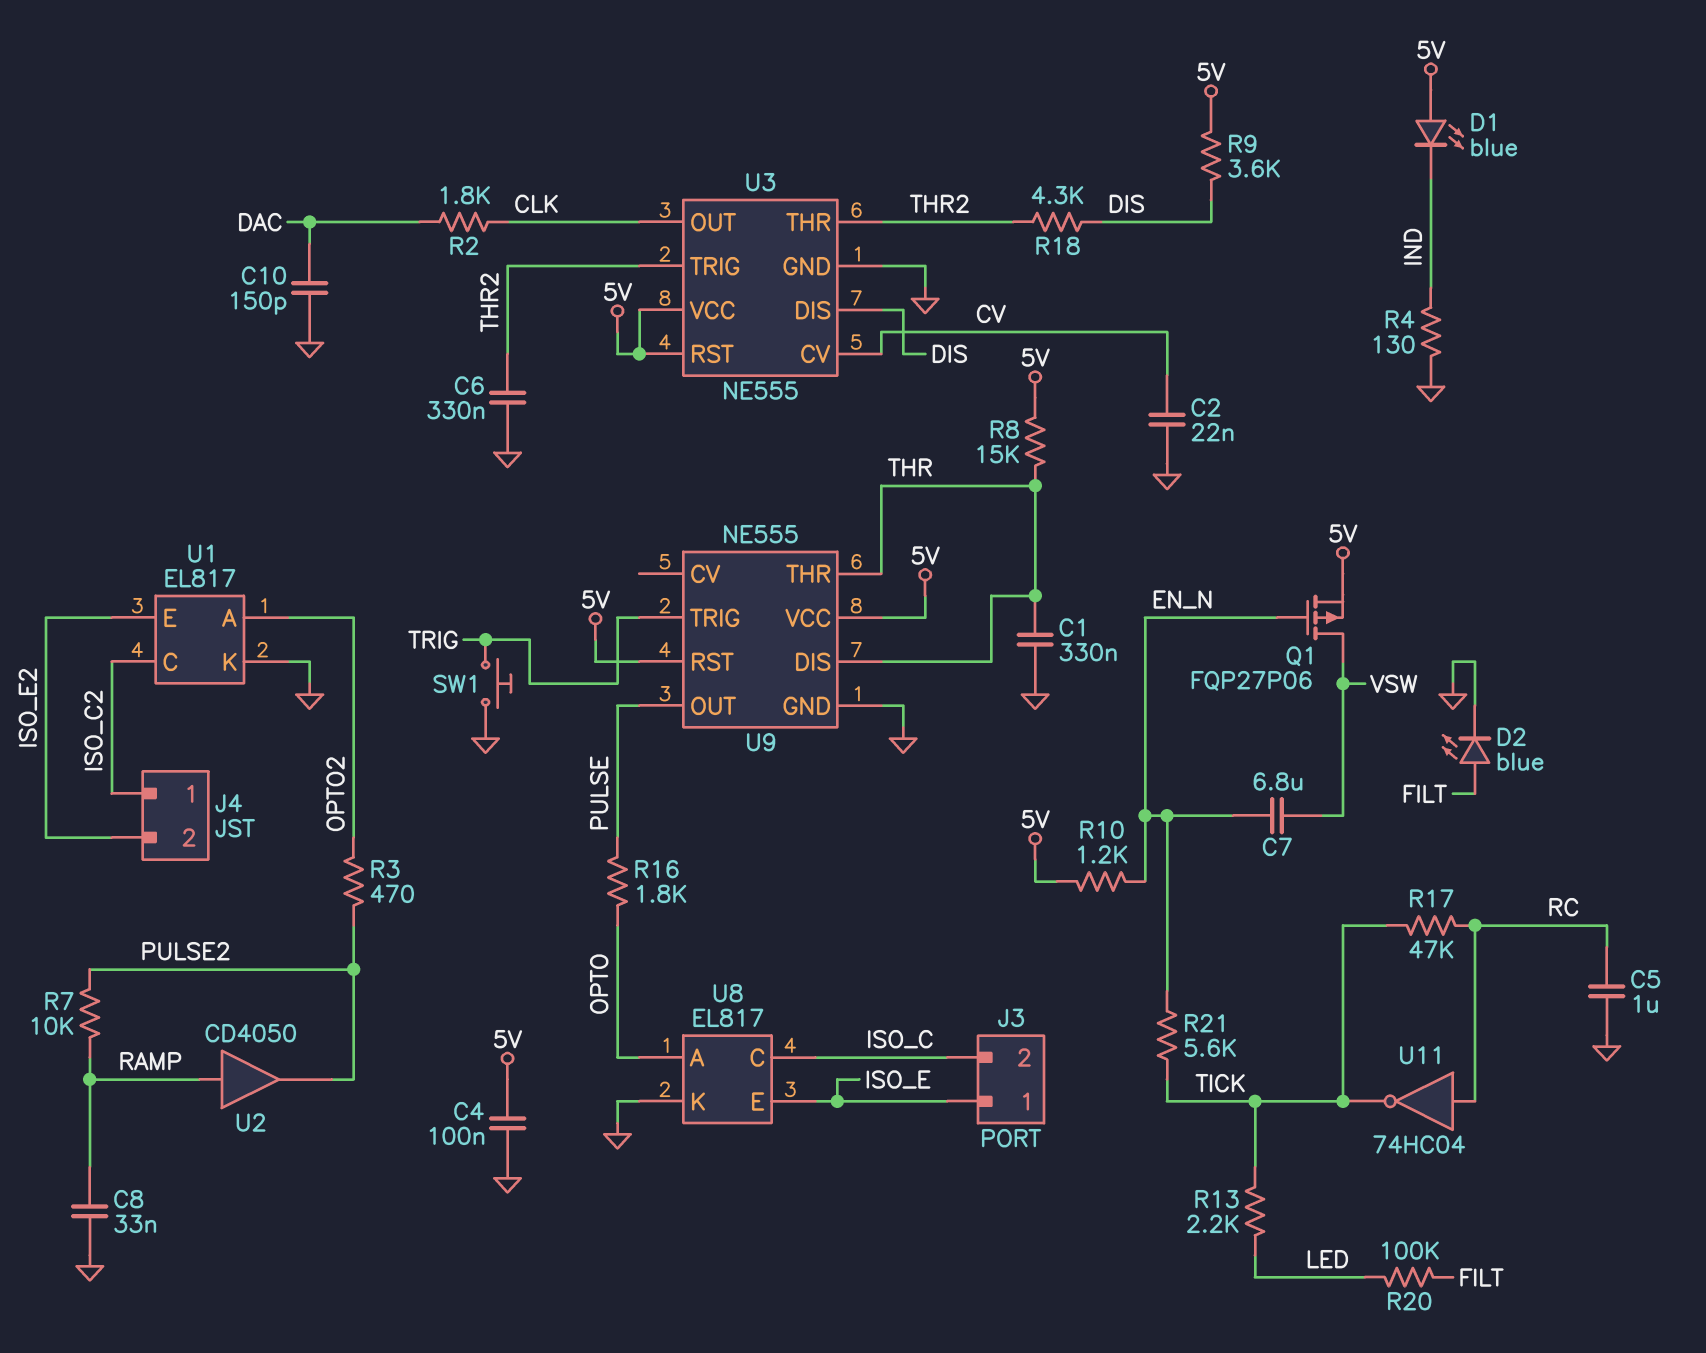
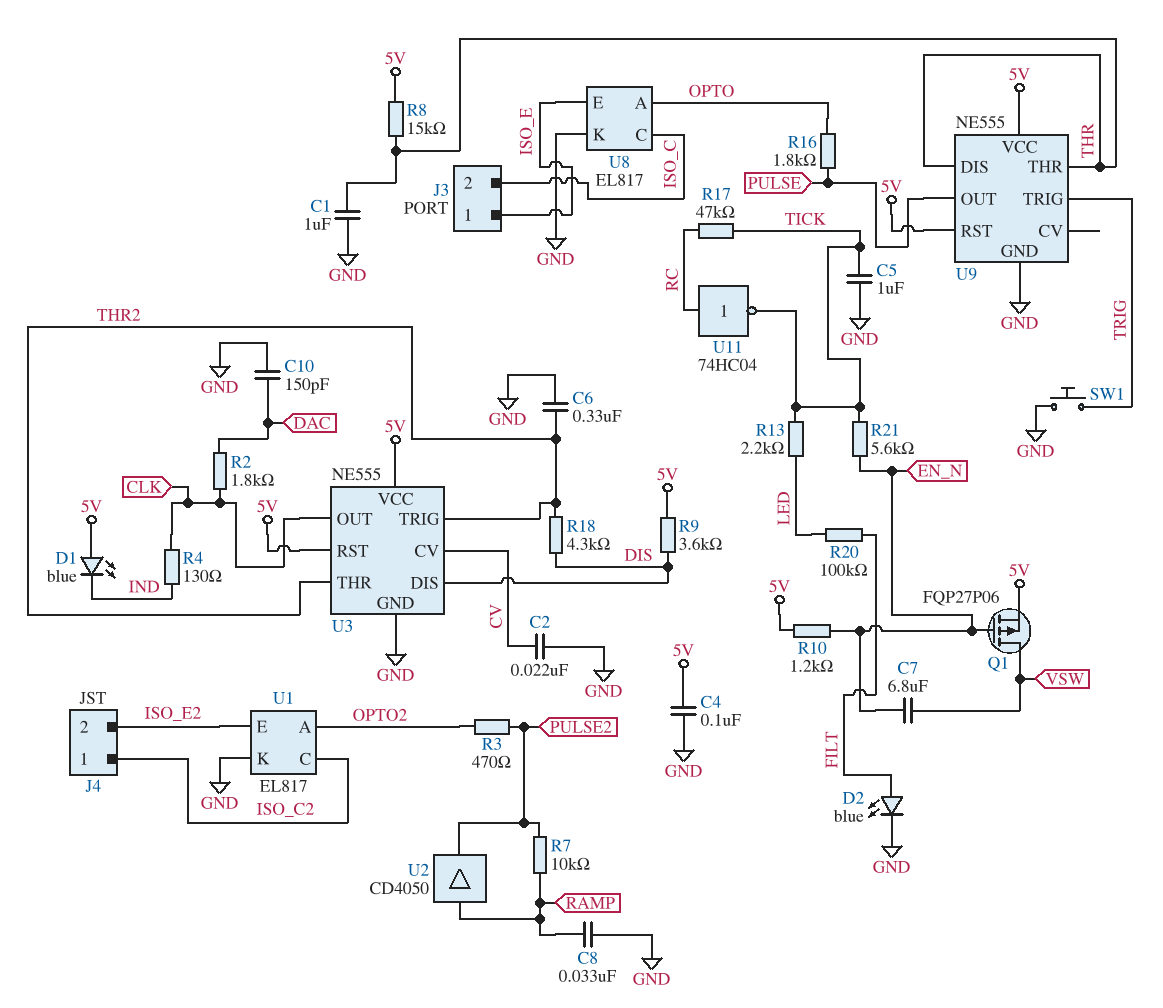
C1: 330nF (GND, THR) -> 1uF (GND, THR)
C5: 1uF (GND, RC) -> 1uF (GND, TICK)
R4: 130 (GND, IND) -> 130 (CLK, IND)

